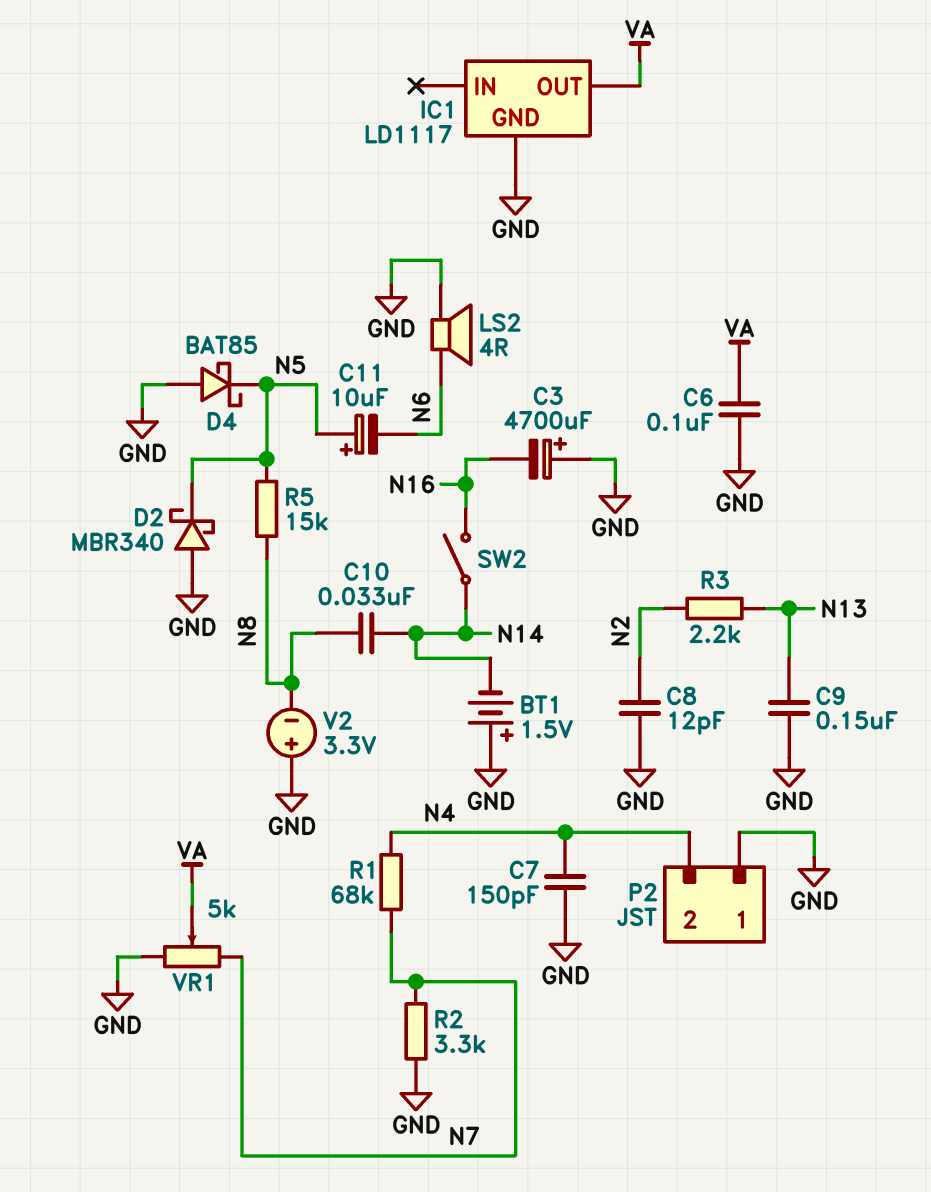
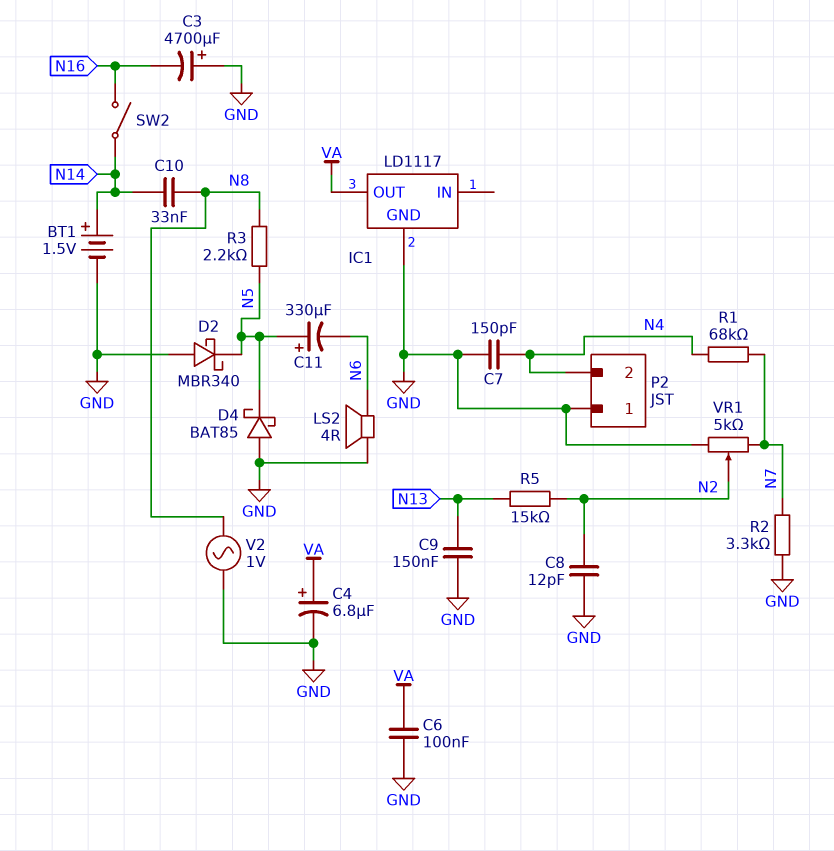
BT1: 1.5V (plus GND, minus N14) -> 1.5V (plus N14, minus GND)
C4: none -> 6.8uF (plus VA, minus GND)
C11: 10uF (plus N5, minus N6) -> 330uF (plus N5, minus N6)
R3: 2.2k (N2, N13) -> 2.2k (N5, N8)
R5: 15k (N5, N8) -> 15k (N2, N13)
V2: 3.3V (plus GND, minus N8) -> AC 1V (GND, N8)
VR1: 5k (GND, N7, wiper VA) -> 5k (GND, N7, wiper N2)

